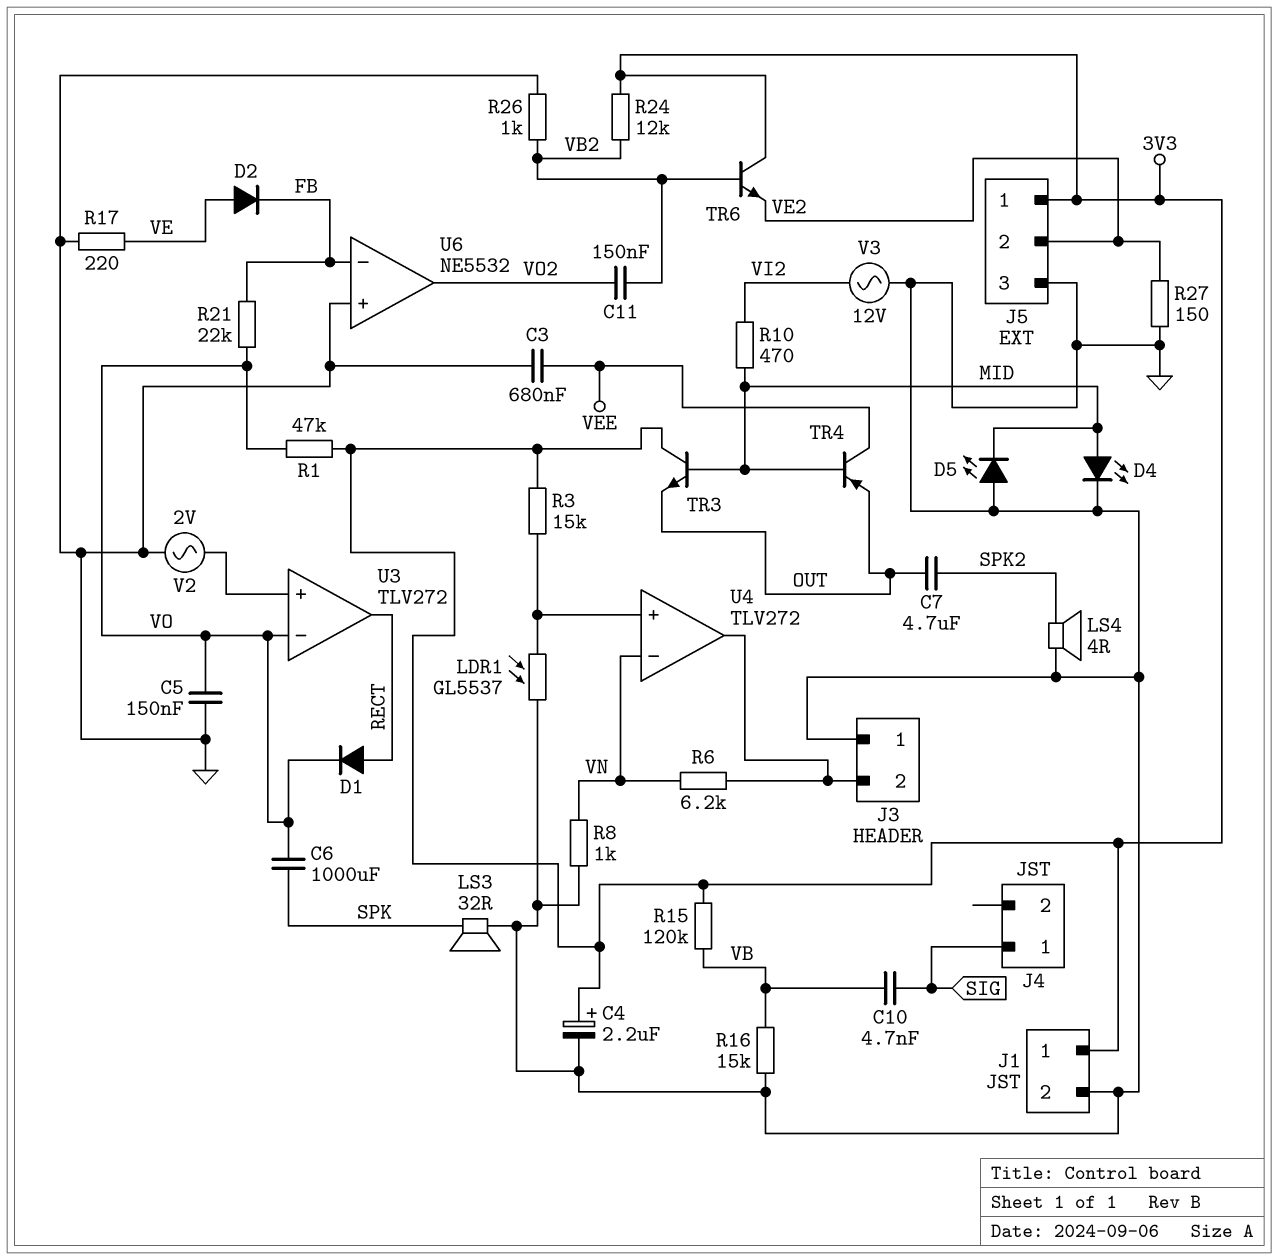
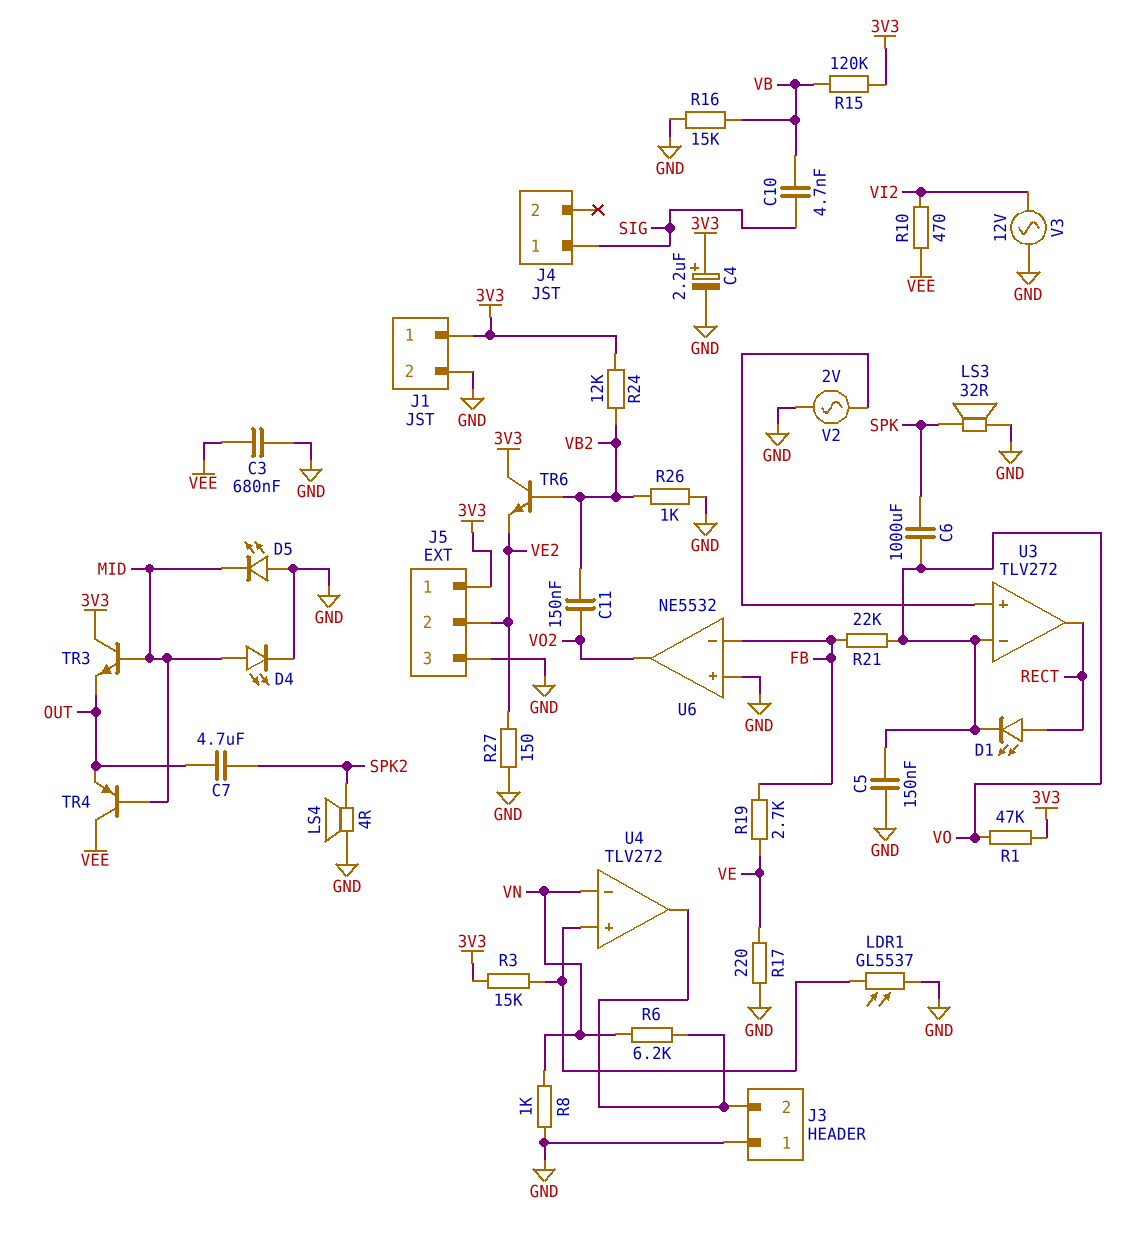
D1: diode (A RECT, K VO) -> LED (A RECT, K VO)
D2: diode (A VE, K FB) -> none
R10: 470 (MID, VI2) -> 470 (VEE, VI2)
R19: none -> 2.7k (FB, VE)

